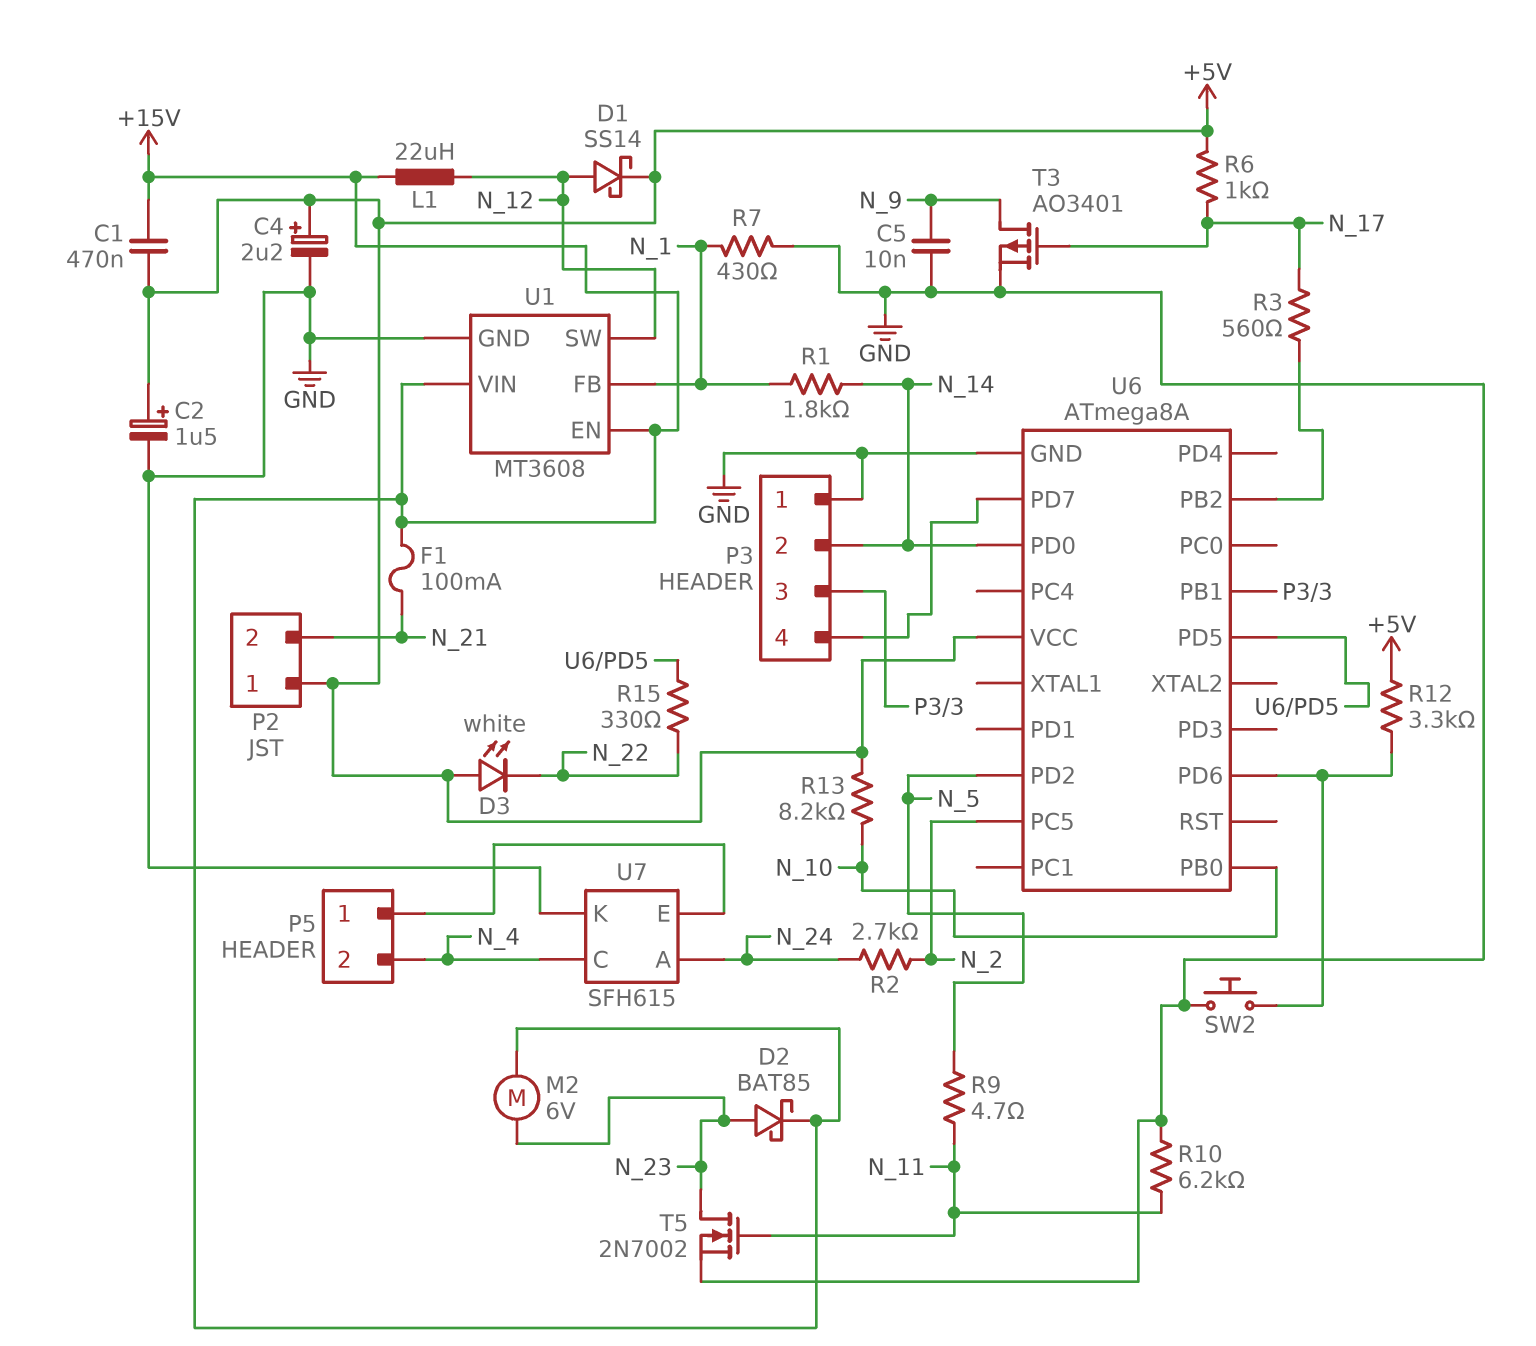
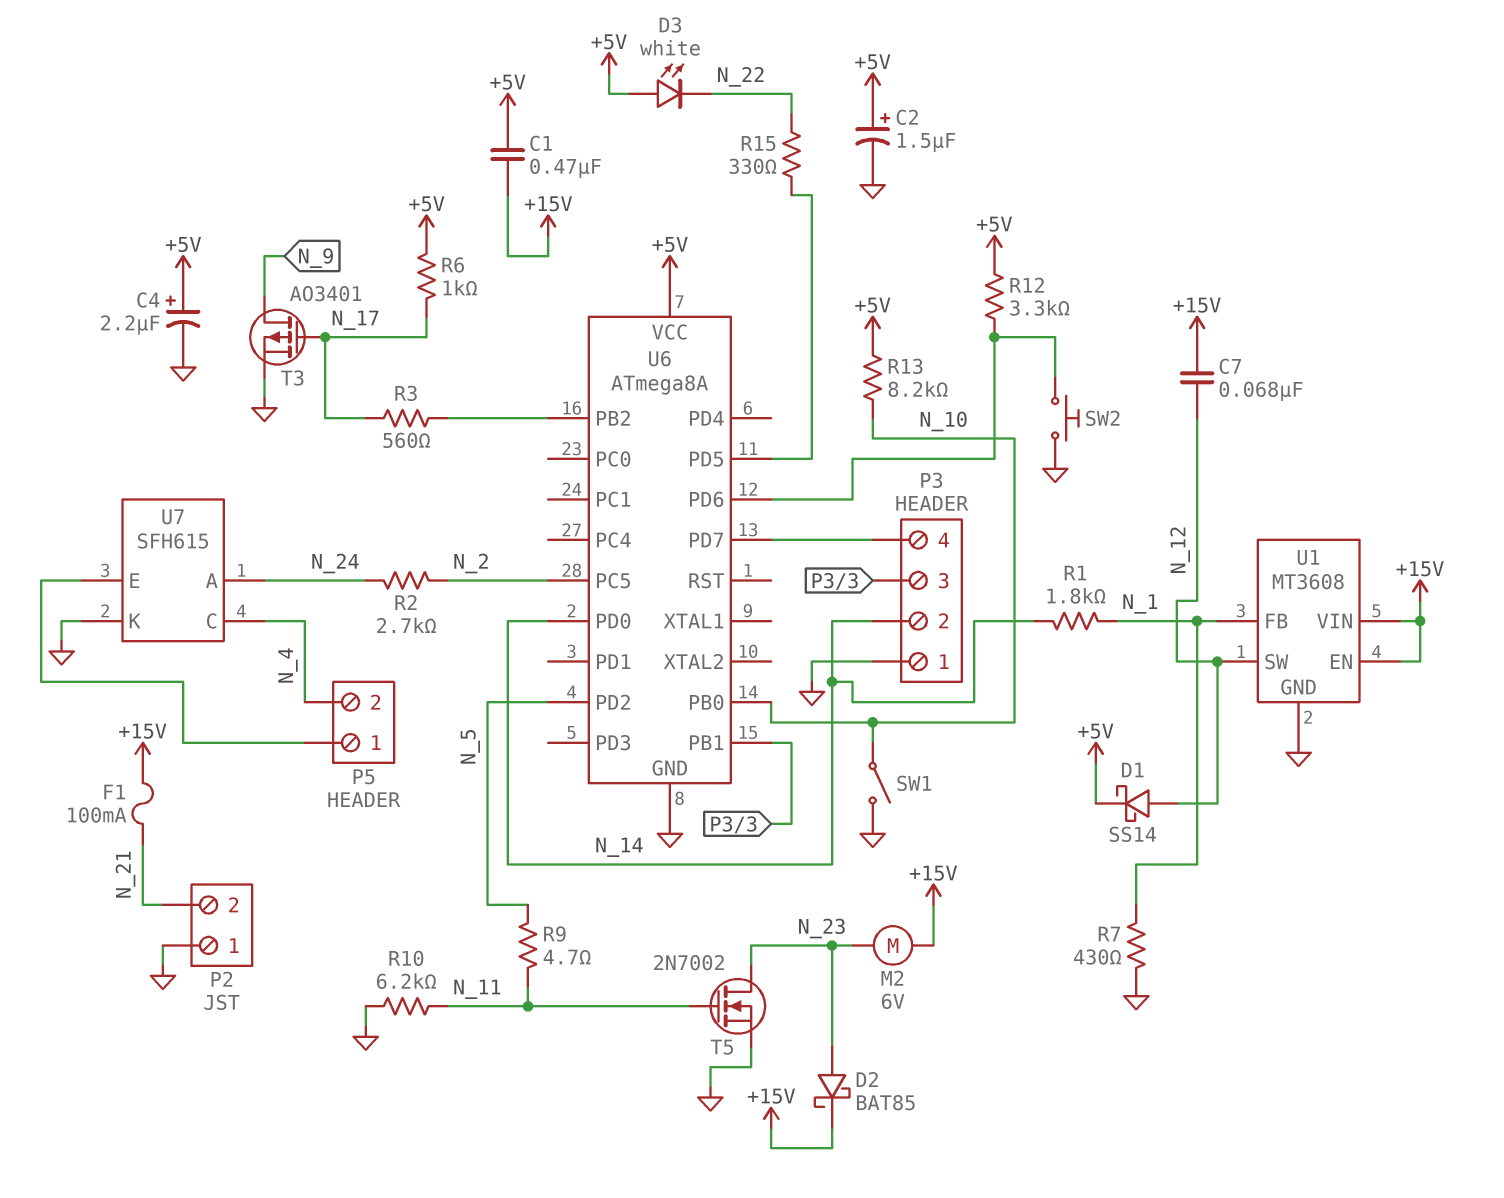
C5: 10nF (GND, N_9) -> none
C7: none -> 68nF (+15V, N_12)
L1: 22uH (+15V, N_12) -> none
P2 pin 1: +5V -> GND
SW1: none -> switch (GND, N_10)

